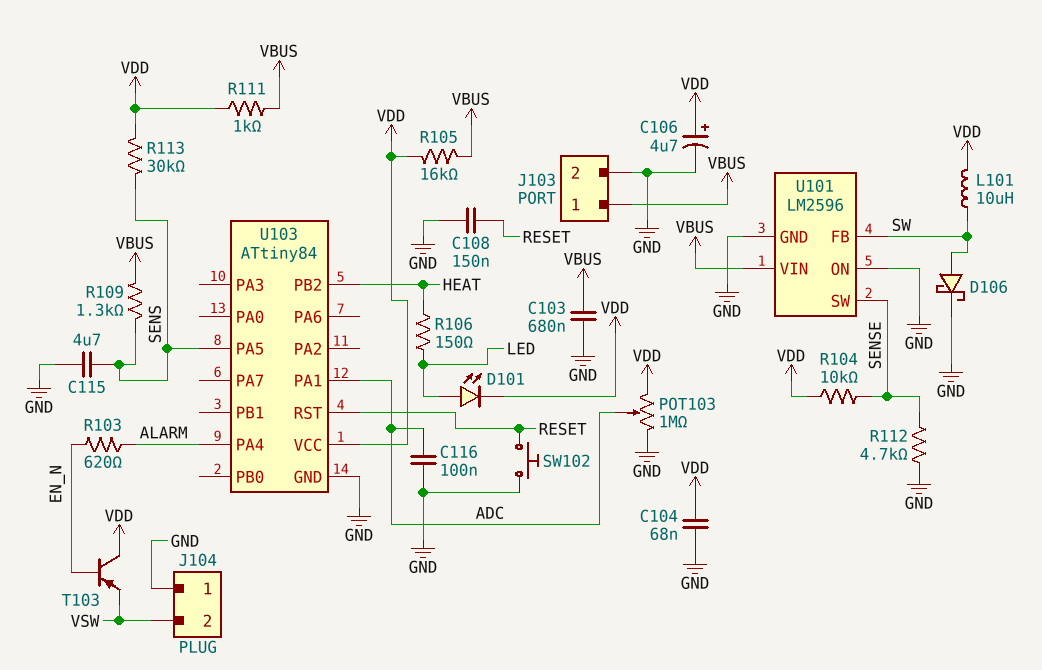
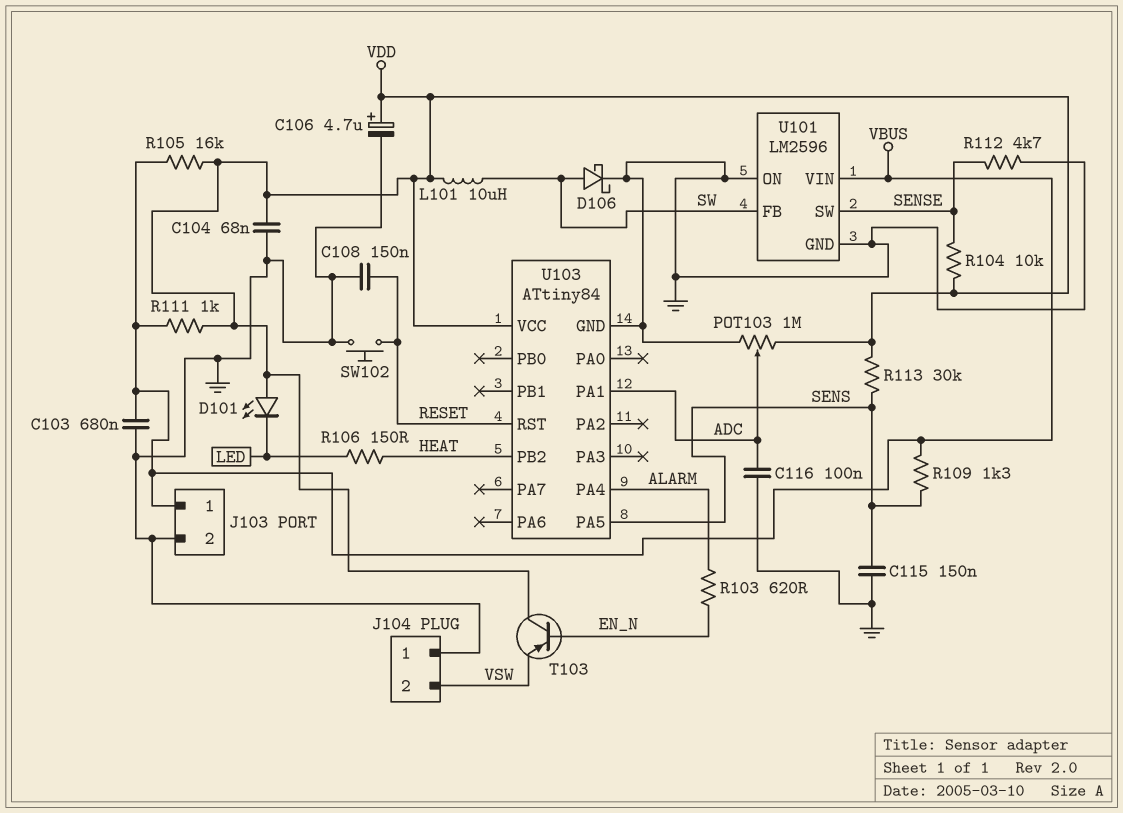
C115: 4.7uF (GND, SENS) -> 150nF (GND, SENS)
D101: LED (A LED, K VDD) -> LED (A VDD, K LED)

